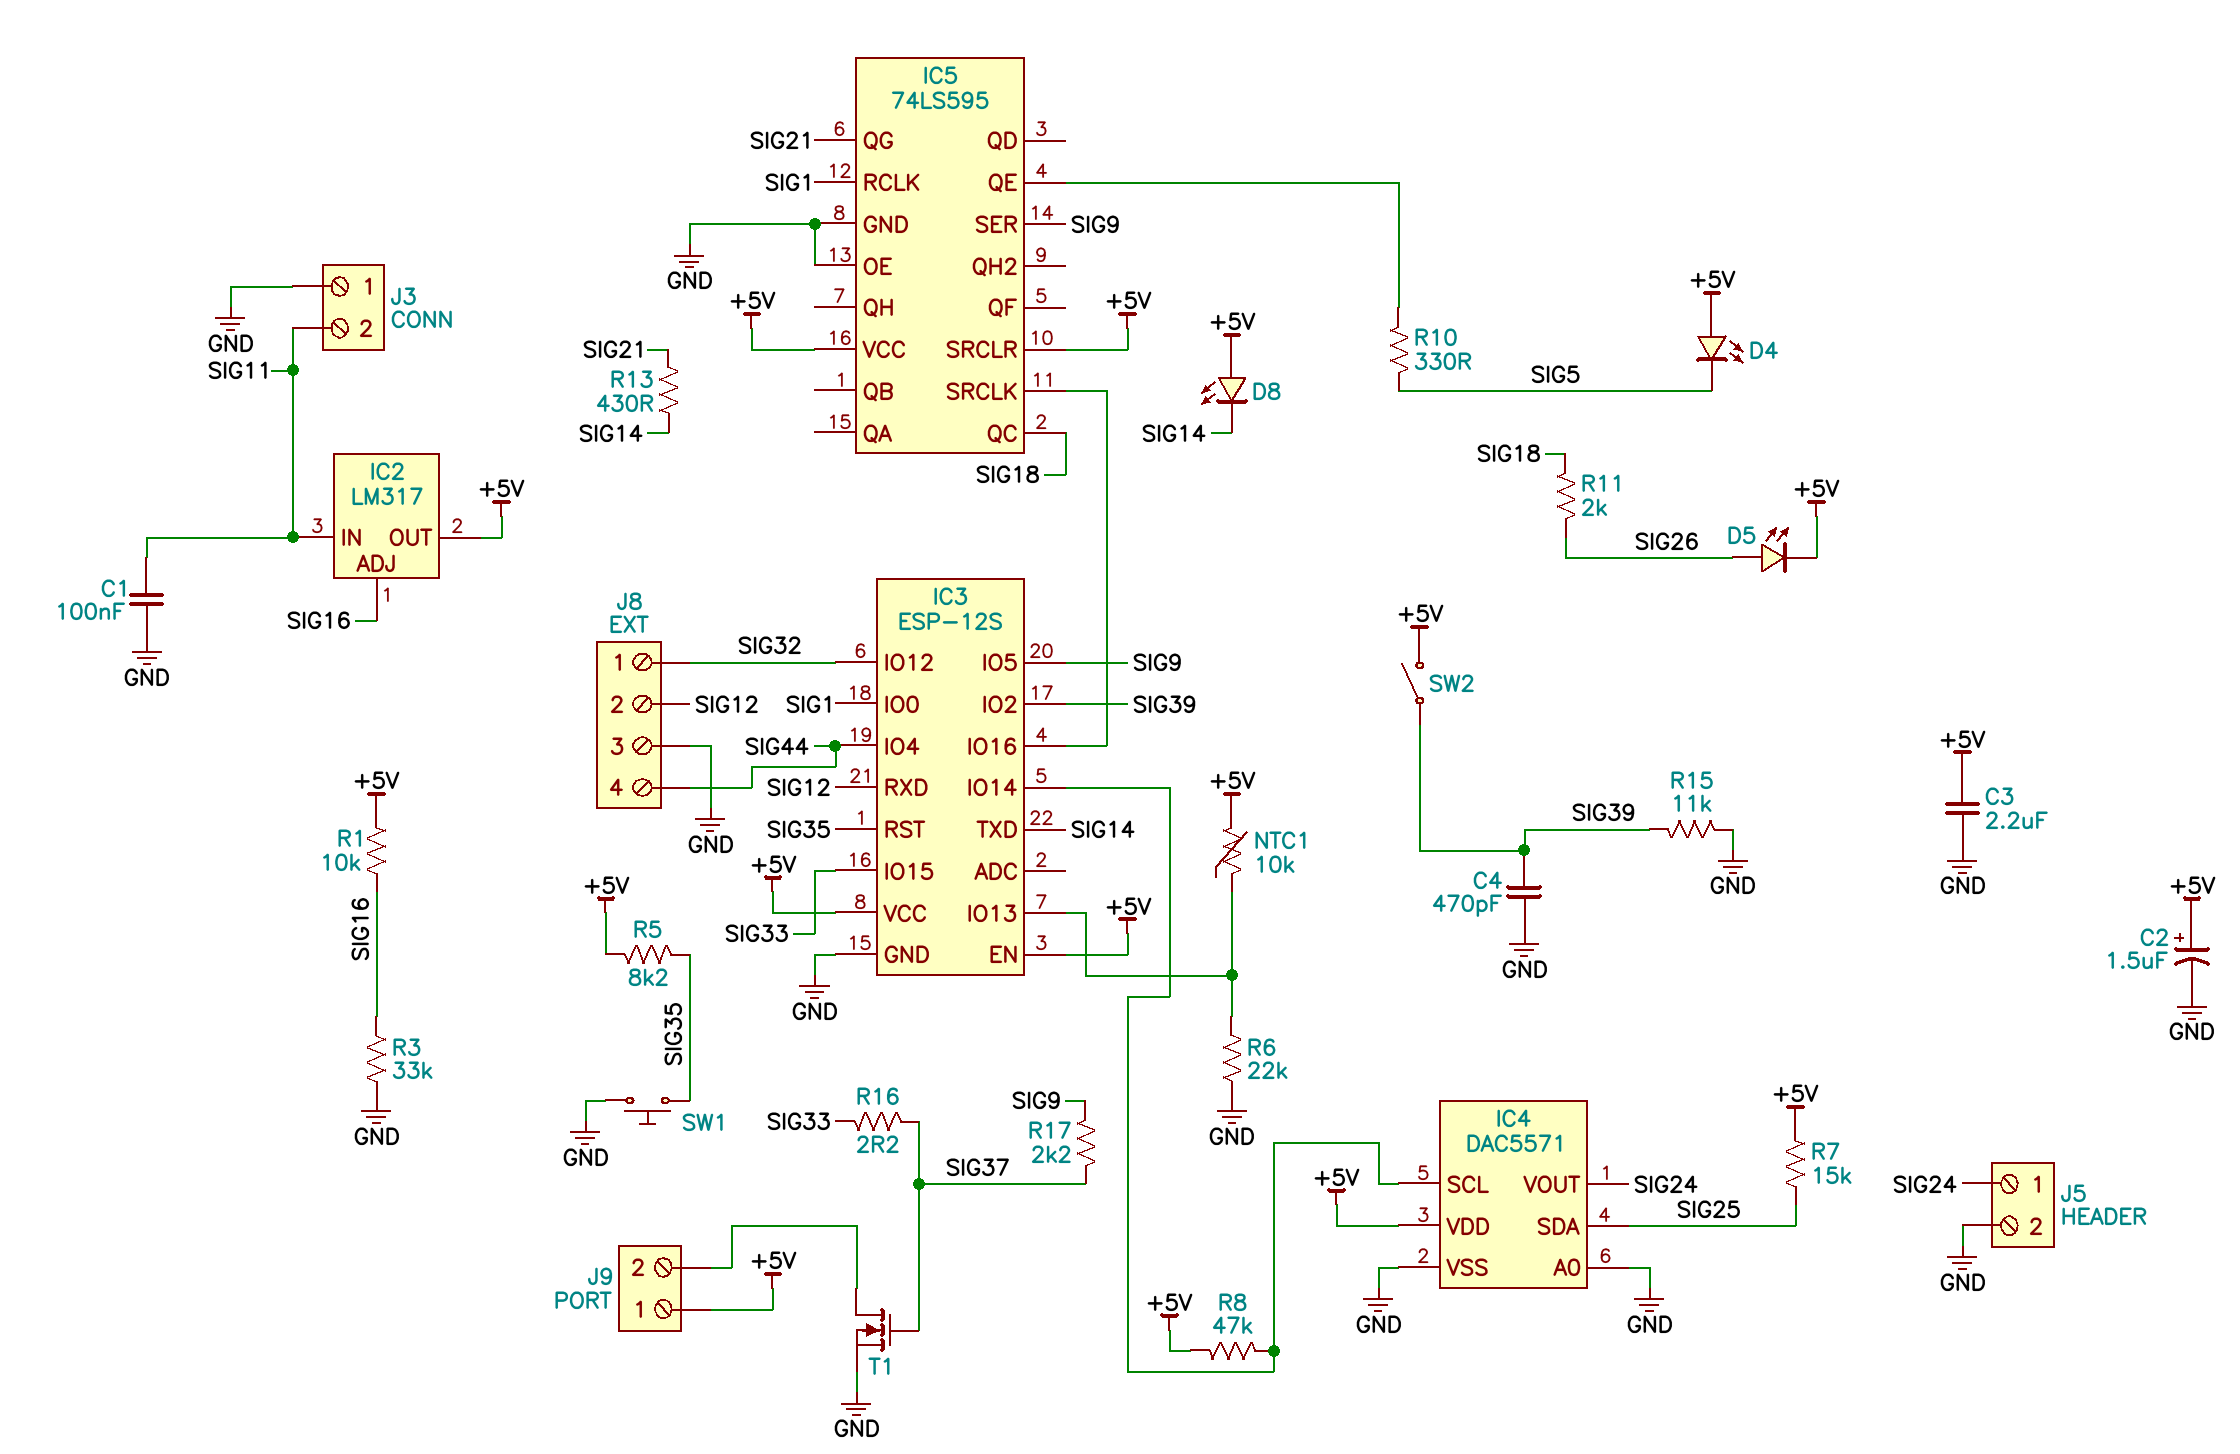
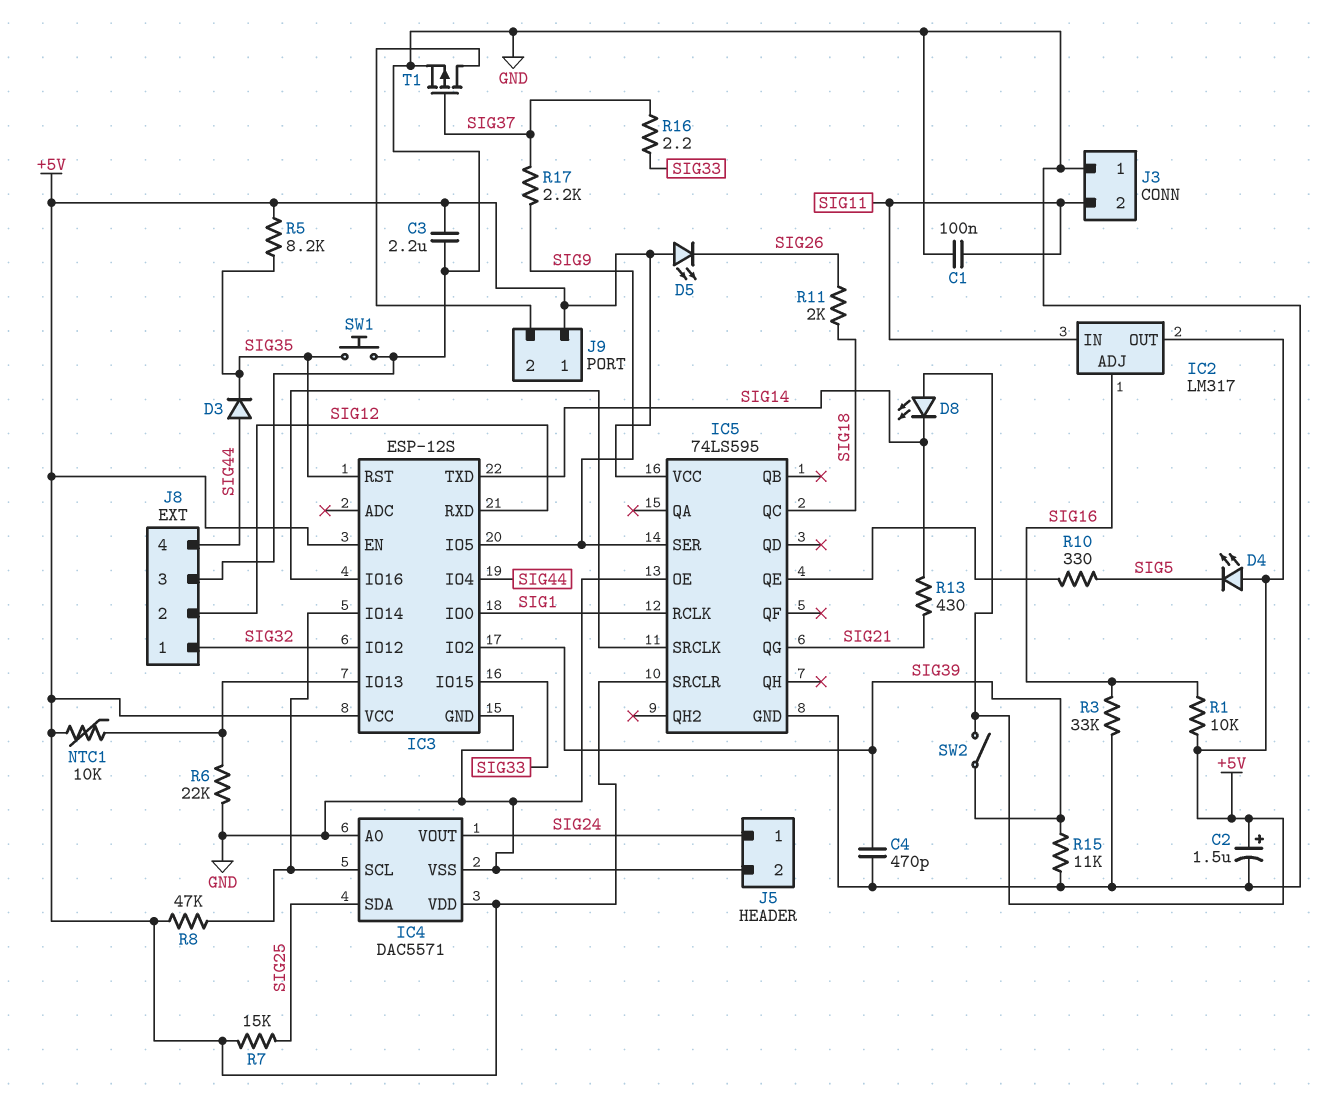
D3: none -> diode (A SIG44, K SIG35)
D5: LED (A SIG26, K +5V) -> LED (A +5V, K SIG26)
T1: NMOS (G SIG37, D J9/2, S GND) -> PMOS (G SIG37, D J9/2, S GND)

